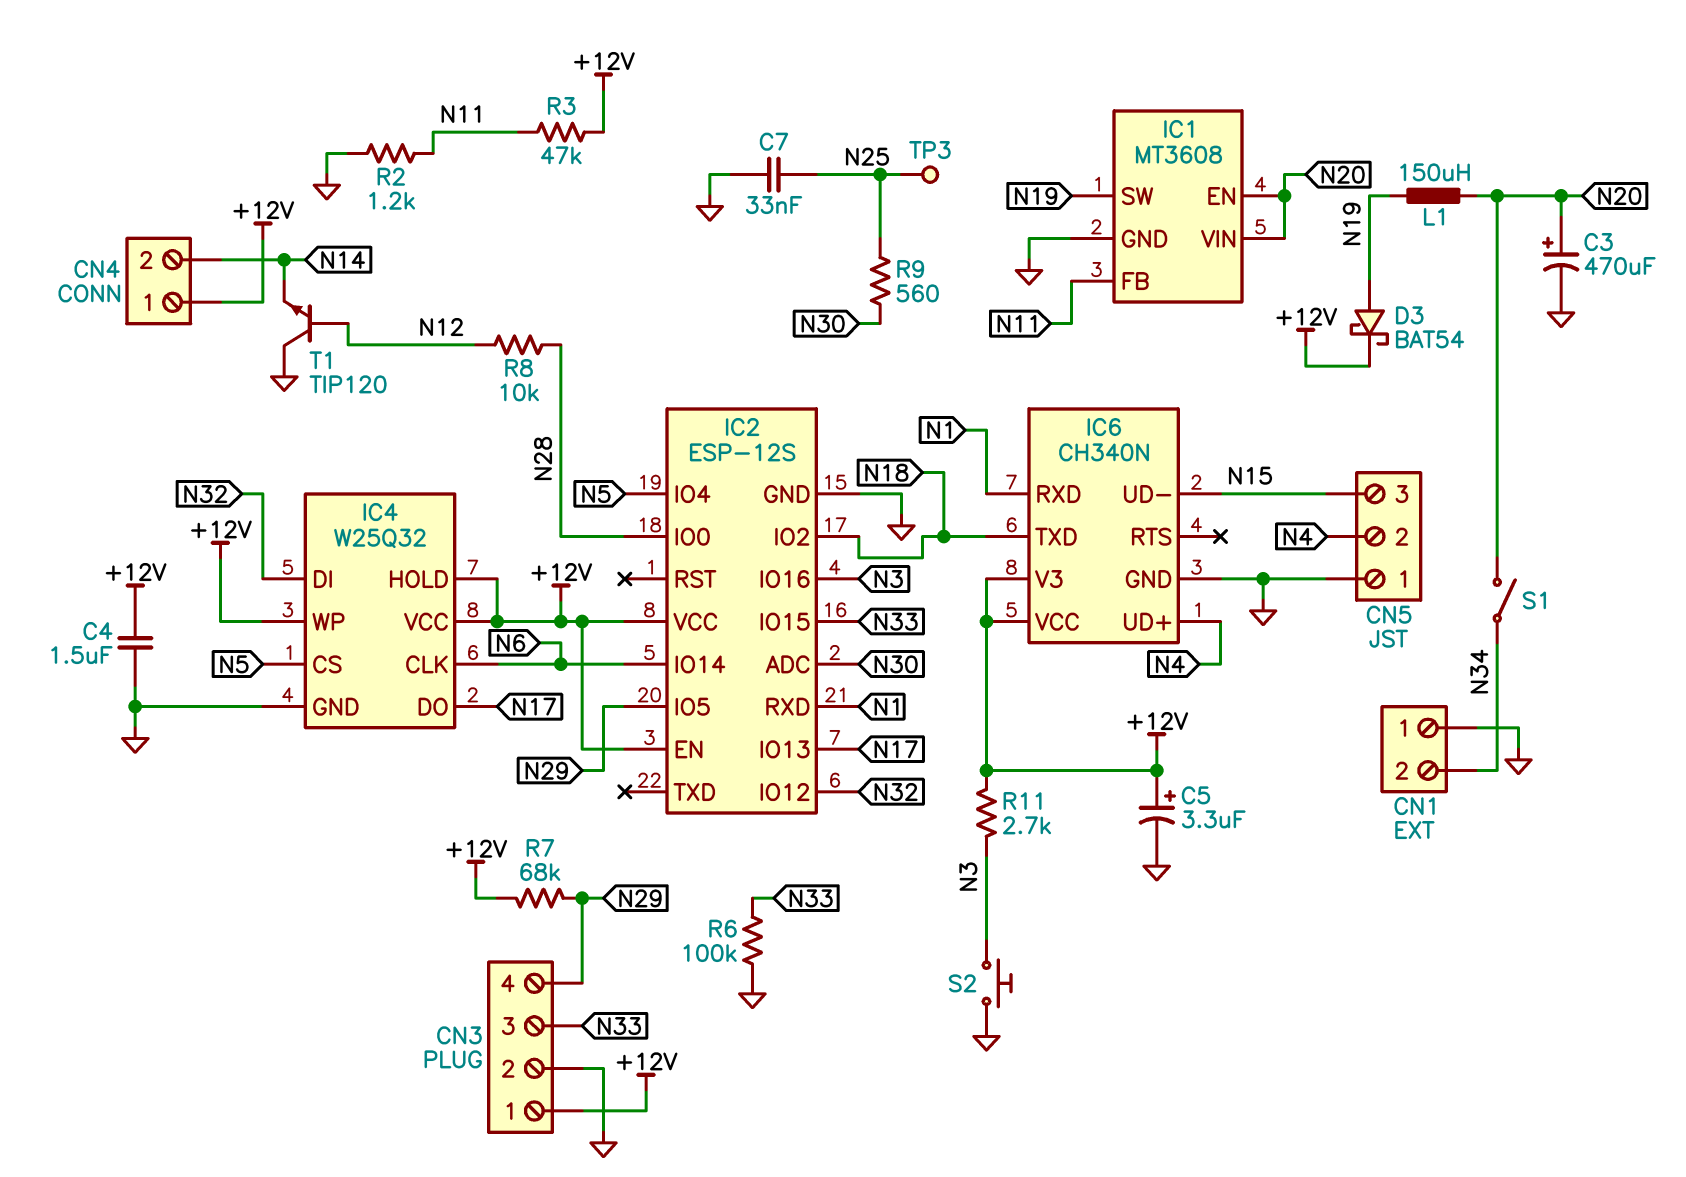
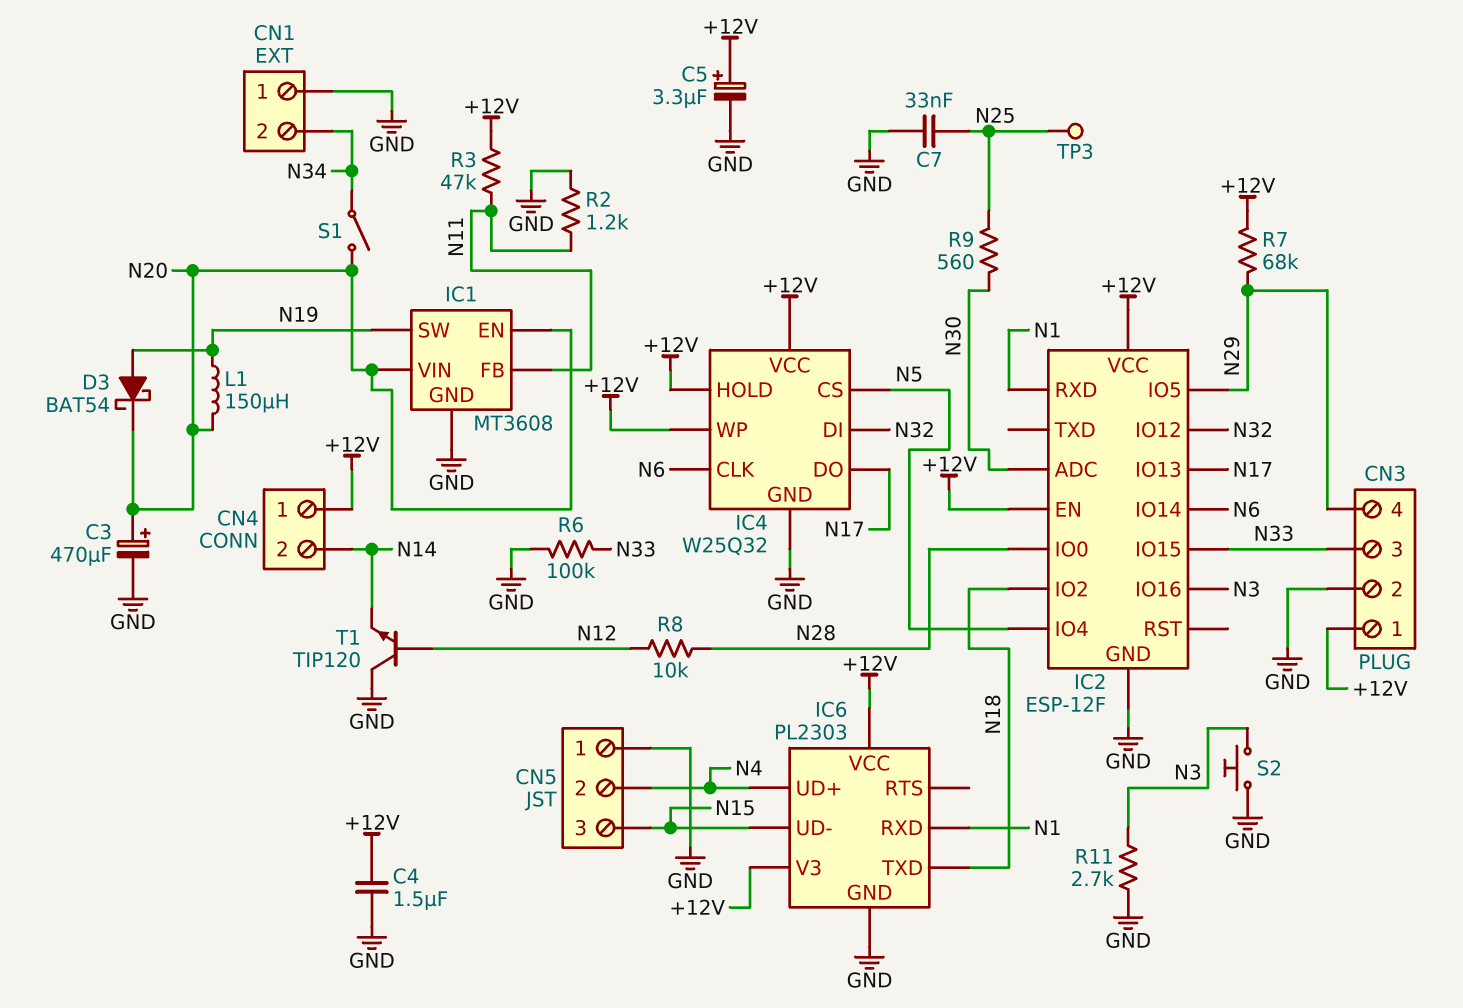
D3: schottky BAT54 (A N19, K +12V) -> schottky BAT54 (A N19, K N20)
IC2: ESP-12S -> ESP-12F
IC6: CH340N -> PL2303
R11: 2.7k (+12V, N3) -> 2.7k (GND, N3)

